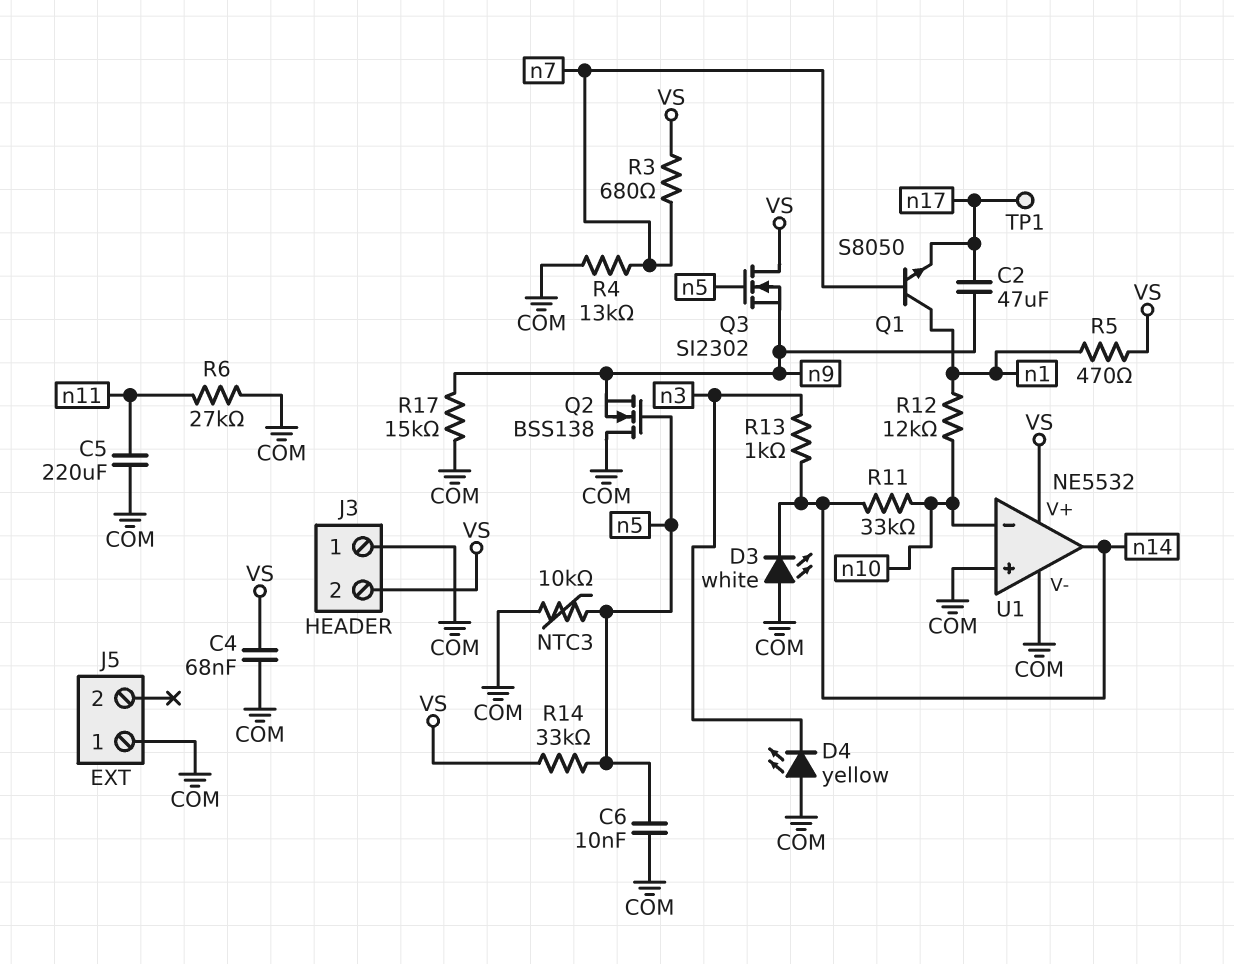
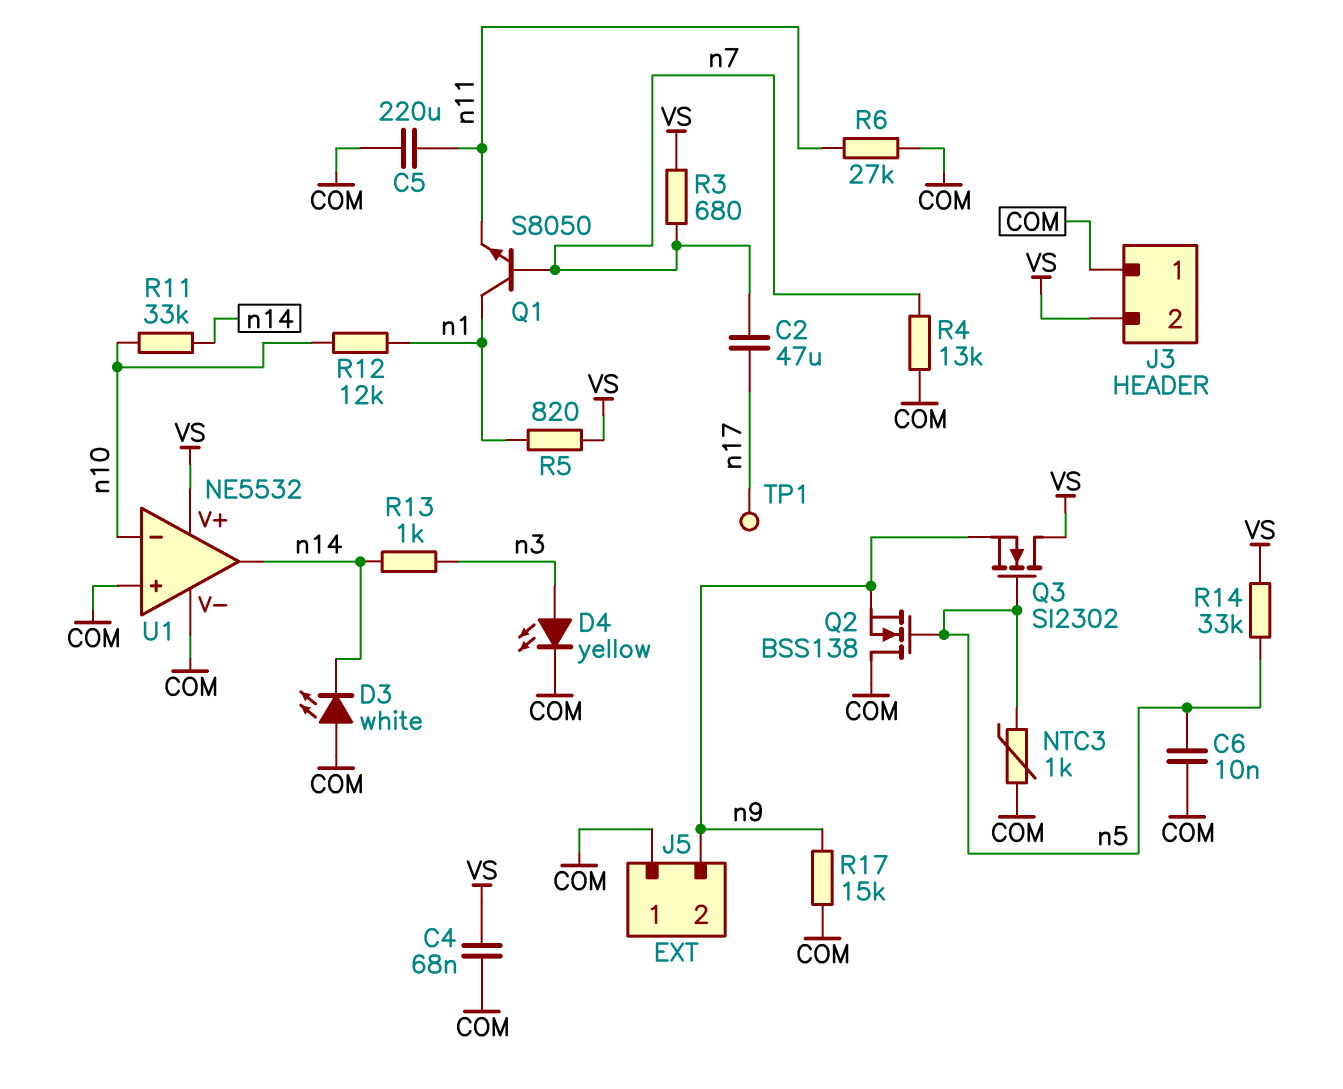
C2: 47uF (n9, n17) -> 47uF (n7, n17)
D4: LED yellow (A COM, K n3) -> LED yellow (A n3, K COM)
J5 pin 2: none -> n9
NTC3: 10k (COM, n5) -> 1k (COM, n5)
Q1: NPN S8050 (B n7, C n1, E n17) -> NPN S8050 (B n7, C n1, E n11)
R5: 470 (VS, n1) -> 820 (VS, n1)

